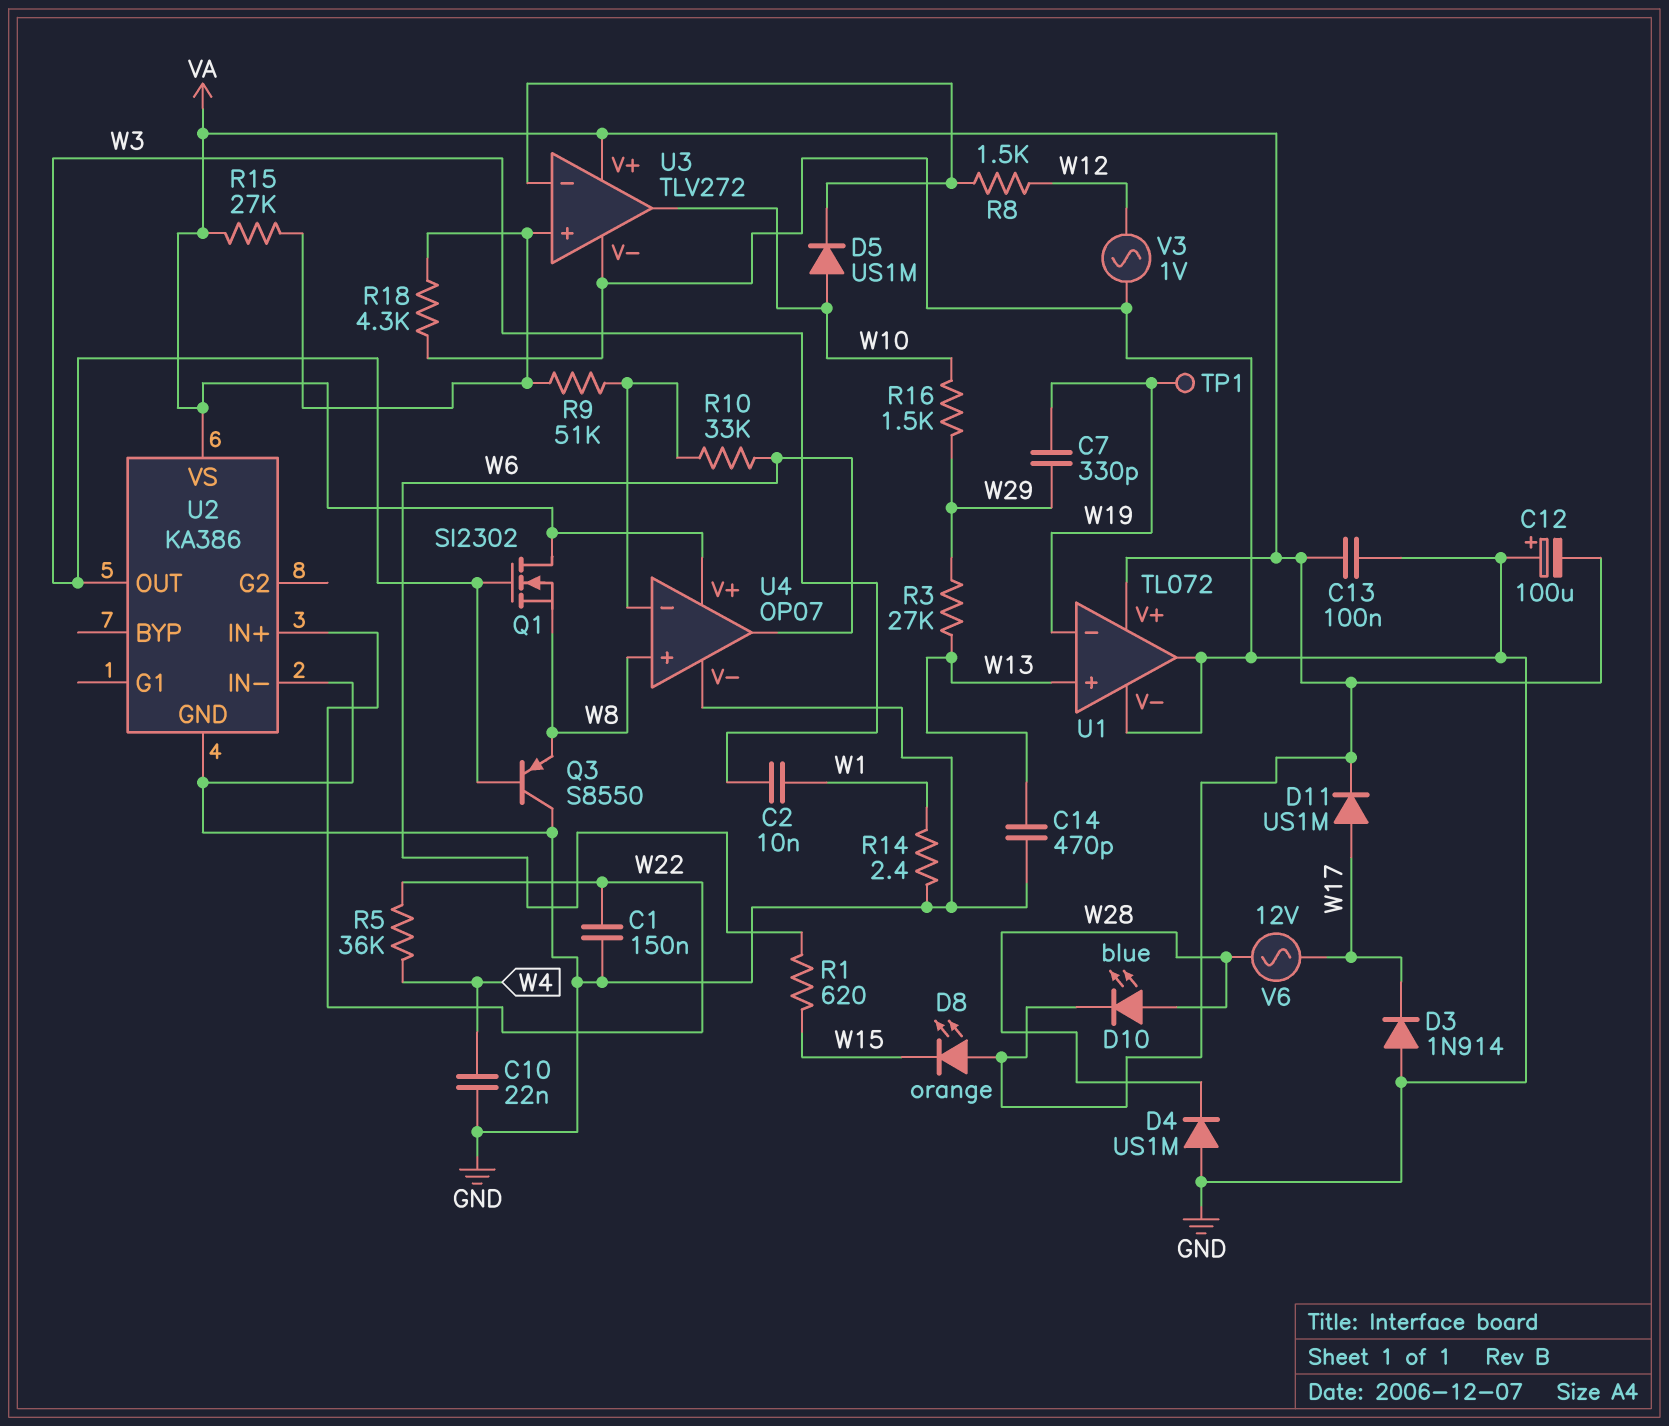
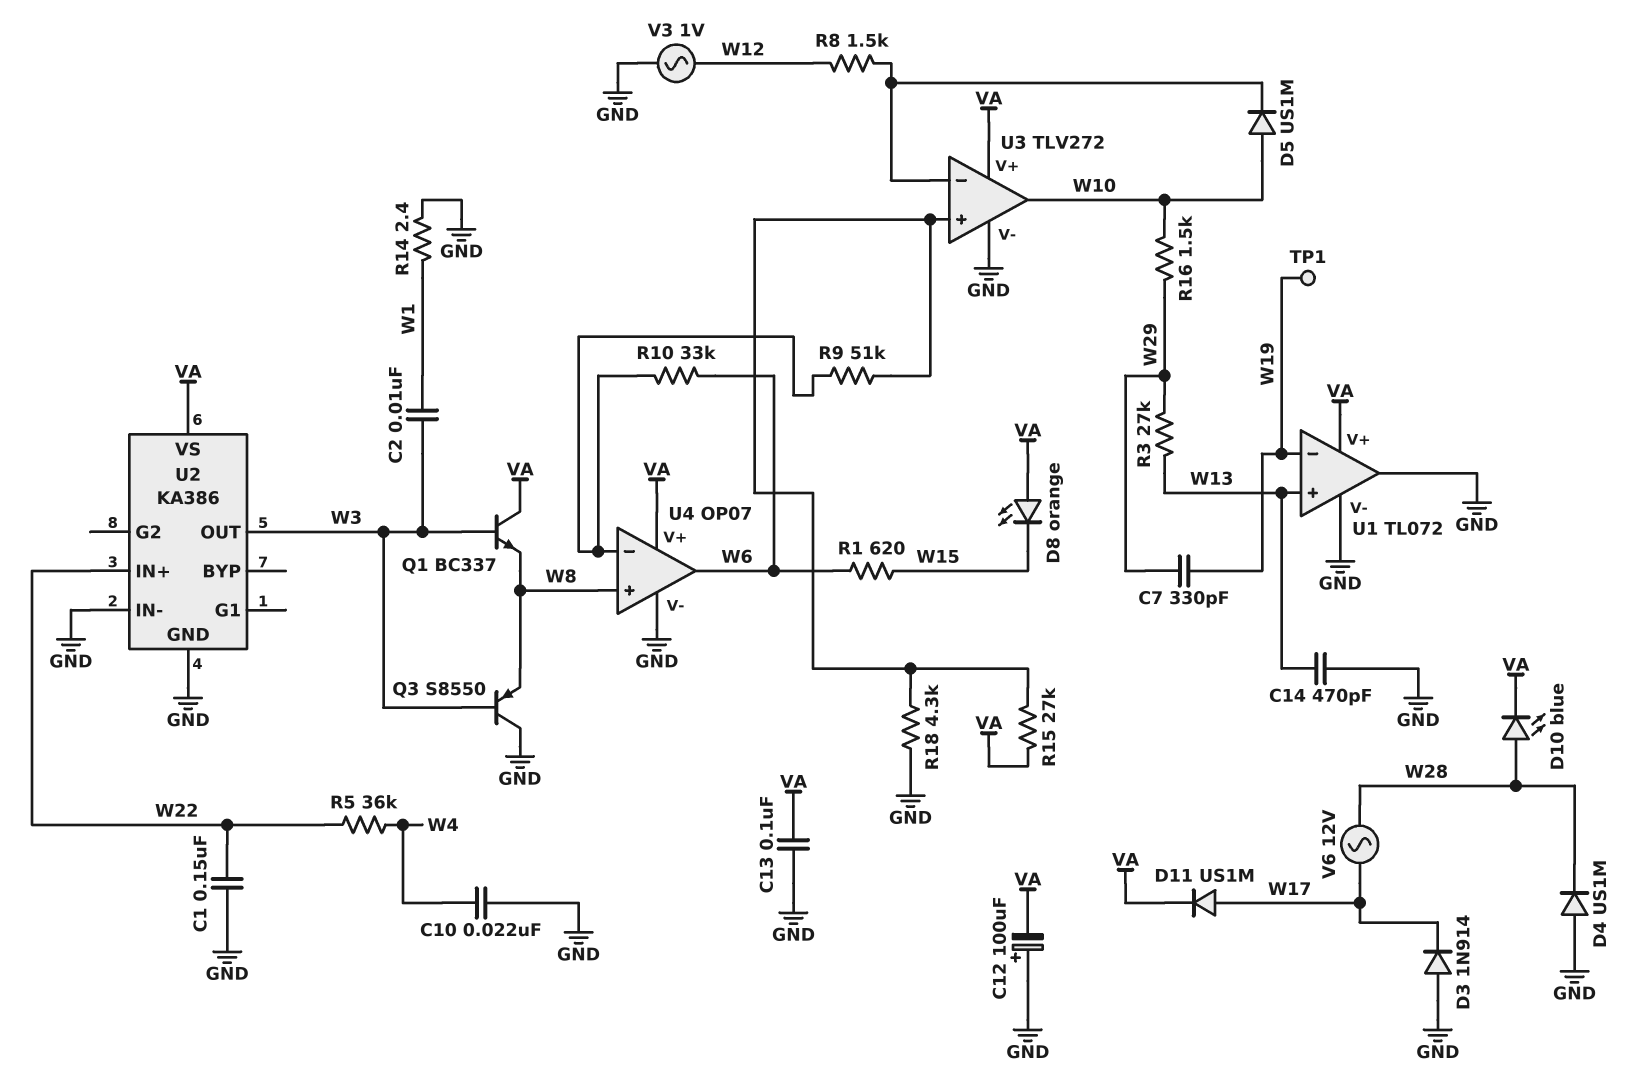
Q1: NMOS SI2302 (G W3, D VA, S W8) -> NPN BC337 (B W3, C VA, E W8)

